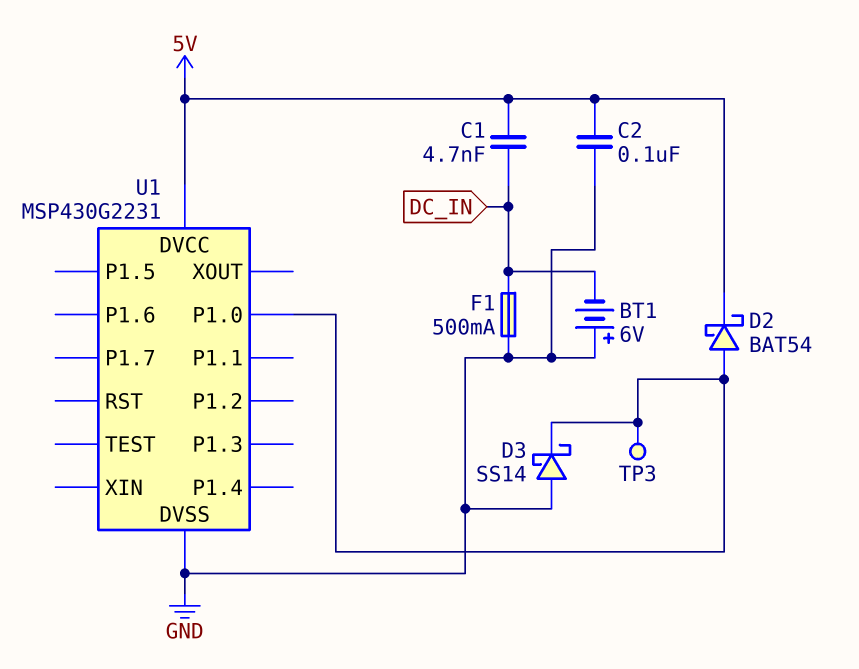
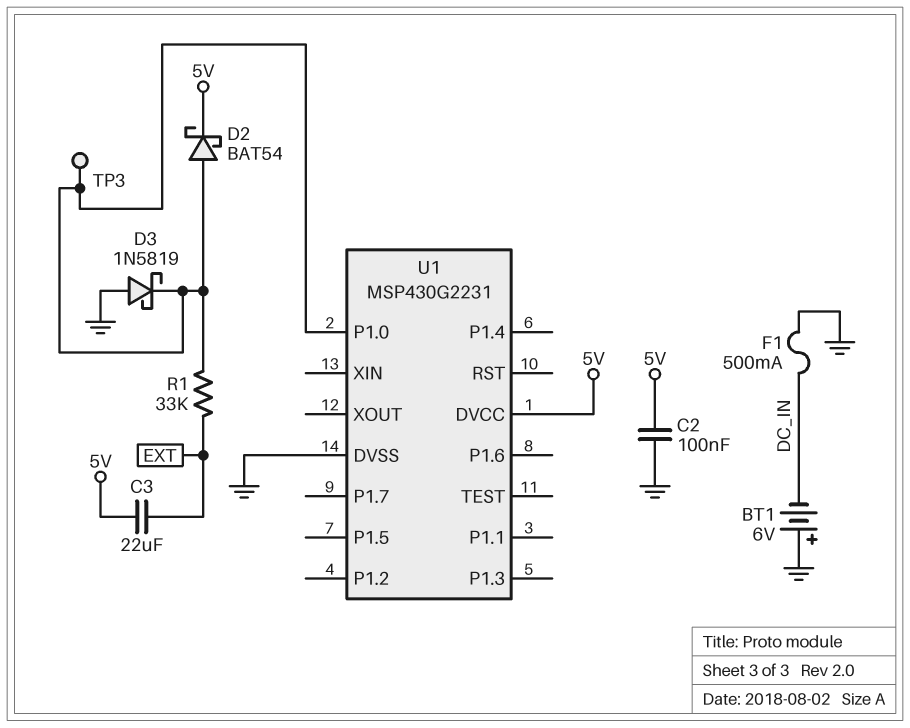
C1: 4.7nF (5V, DC_IN) -> none
C3: none -> 22uF (5V, EXT)
D3: schottky SS14 (A GND, K U1/P1.0) -> schottky 1N5819 (A GND, K U1/P1.0)
R1: none -> 33k (EXT, U1/P1.0)

